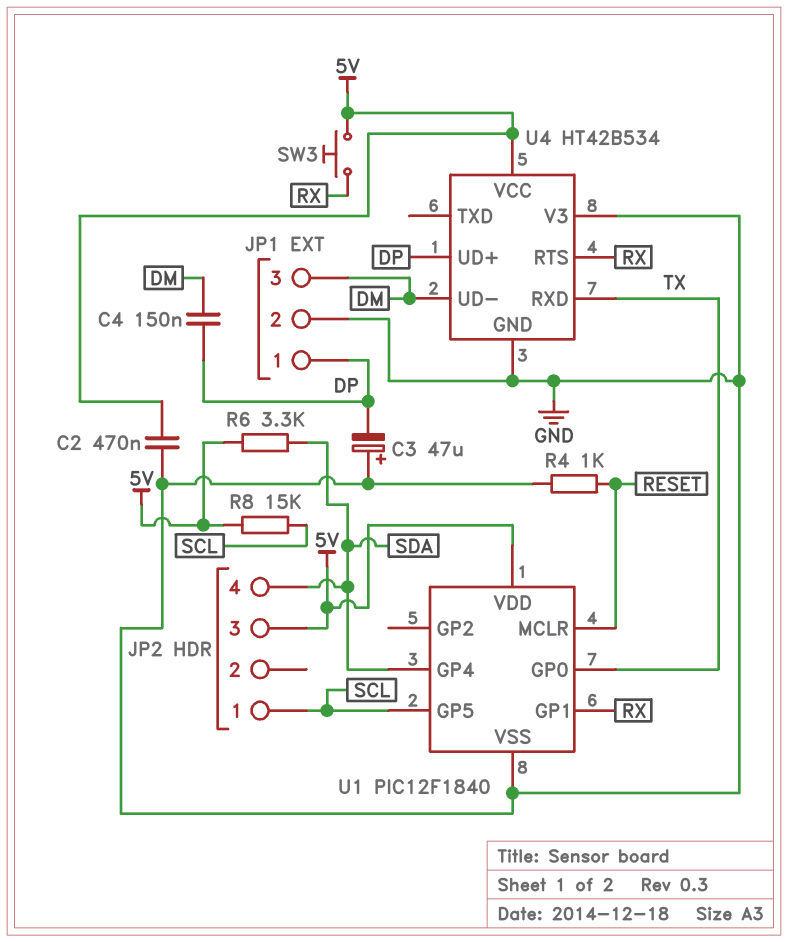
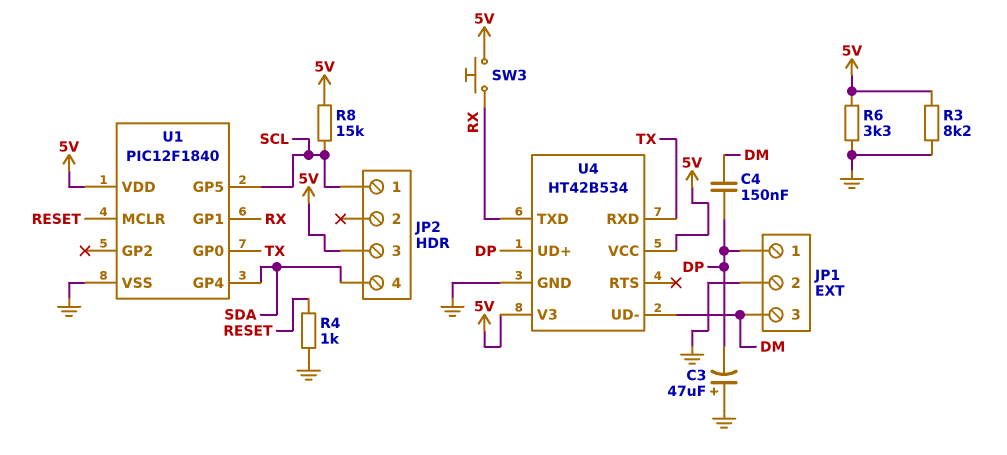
C2: 470nF (5V, GND) -> none
R3: none -> 8.2k (5V, GND)
R6: 3.3k (5V, SDA) -> 3.3k (5V, GND)
U4 pin RTS: RX -> none
U4 pin TXD: none -> RX
U4 pin V3: GND -> 5V

